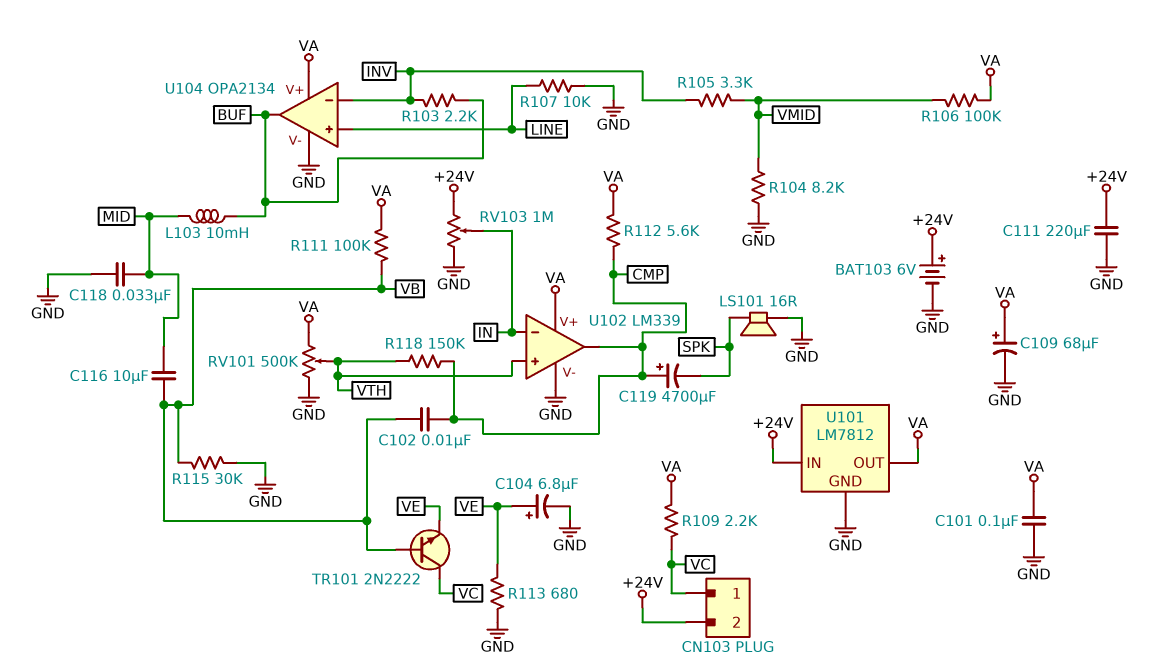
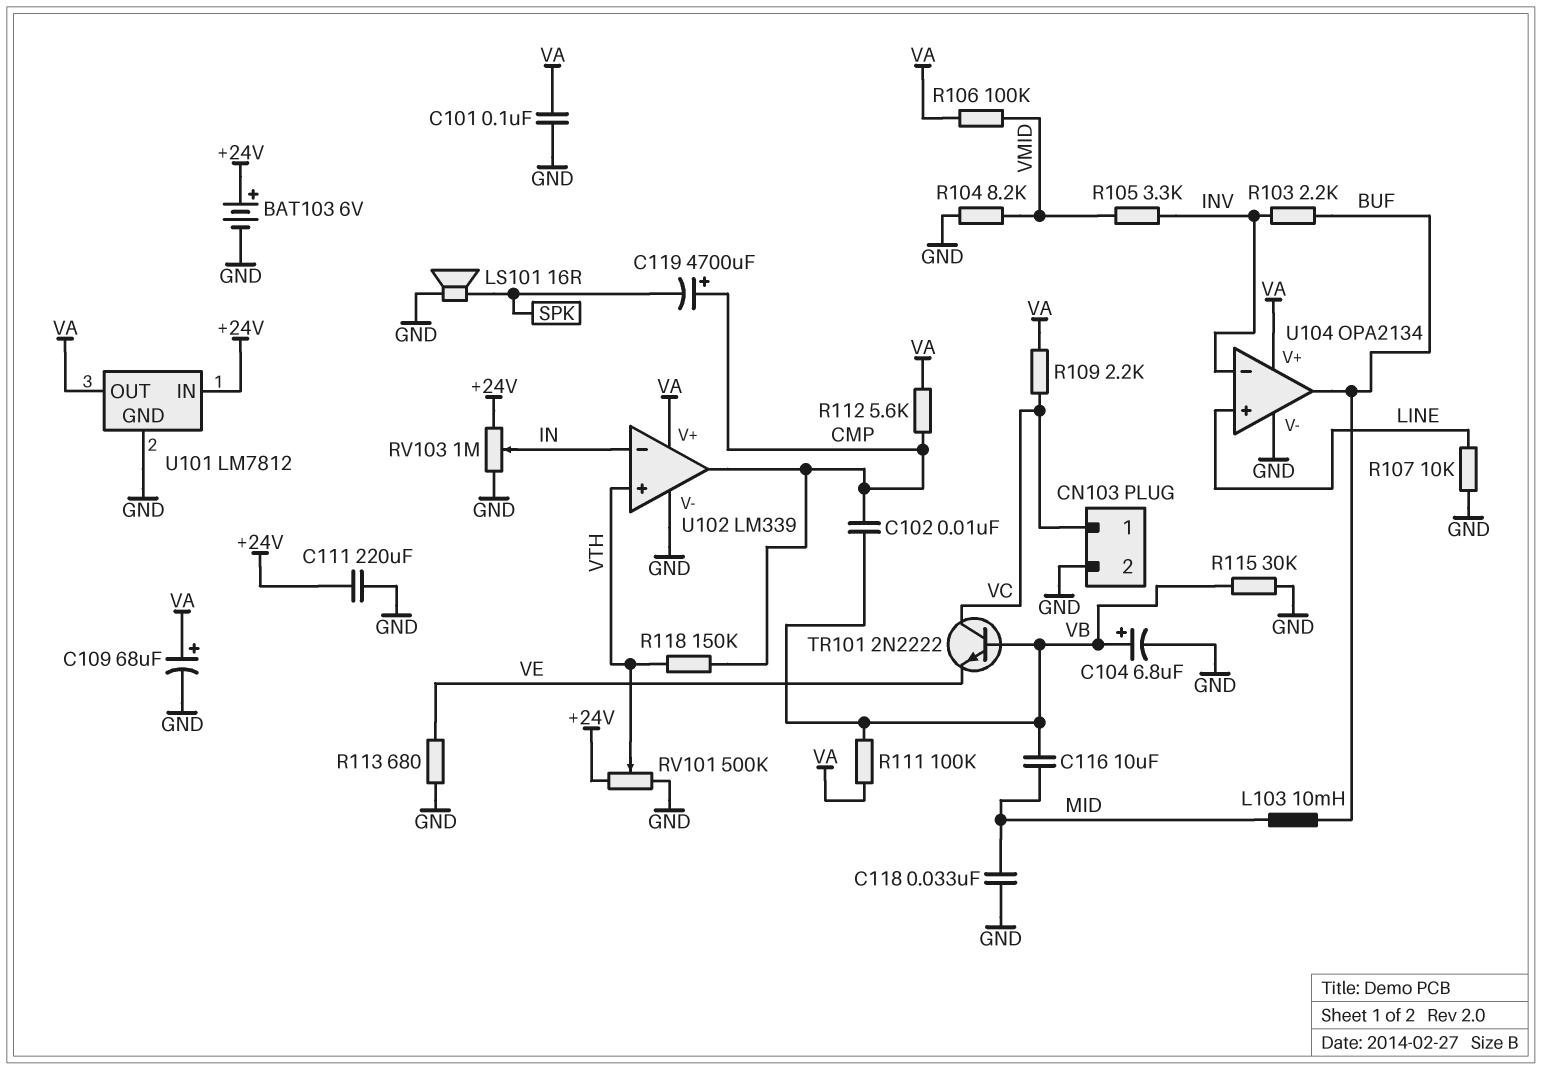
C104: 6.8uF (plus VE, minus GND) -> 6.8uF (plus VB, minus GND)
CN103 pin 2: +24V -> GND
RV101: 500k (GND, VA, wiper VTH) -> 500k (+24V, GND, wiper VTH)

